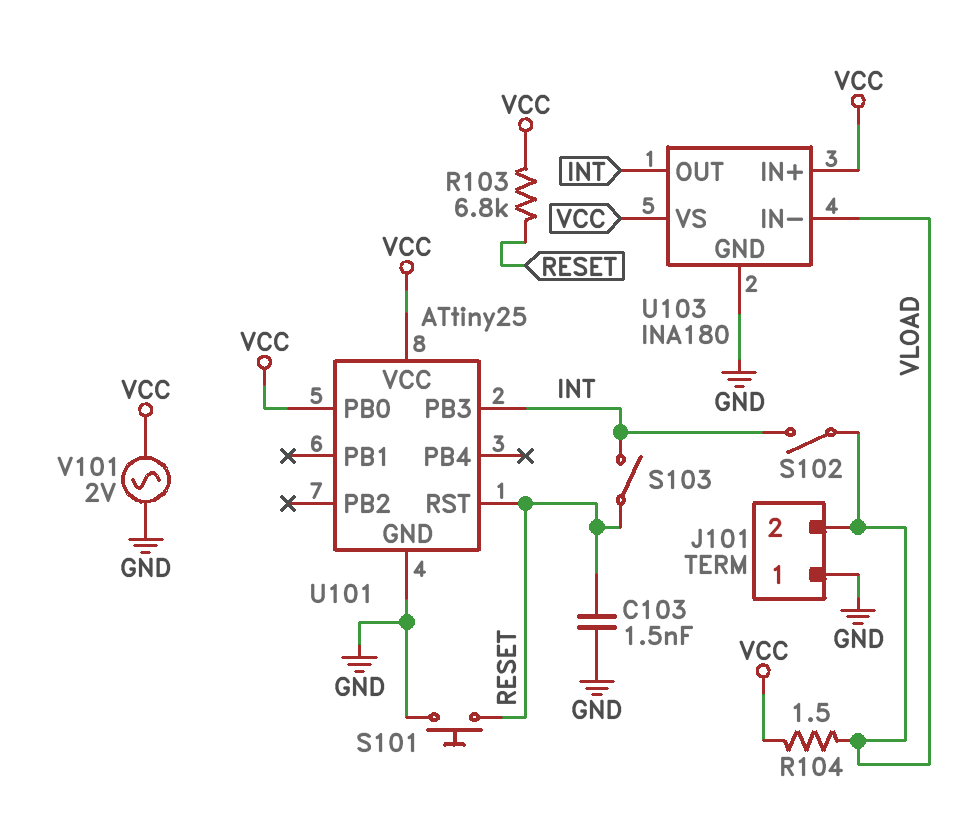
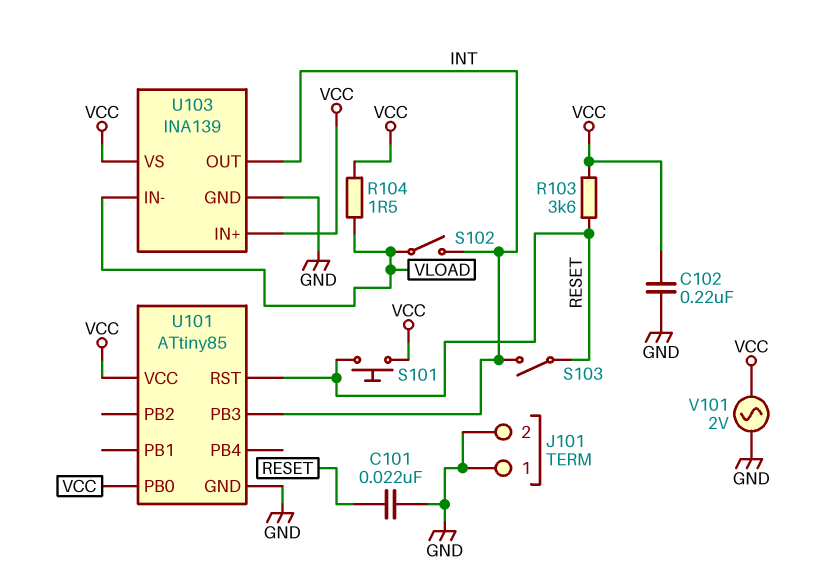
C101: none -> 22nF (GND, RESET)
C102: none -> 220nF (GND, VCC)
C103: 1.5nF (GND, RESET) -> none
J101 pin 2: VLOAD -> GND
R103: 6.8k (RESET, VCC) -> 3.6k (RESET, VCC)
S101: button (GND, RESET) -> button (RESET, VCC)
U101: ATtiny25 -> ATtiny85
U103: INA180 -> INA139

